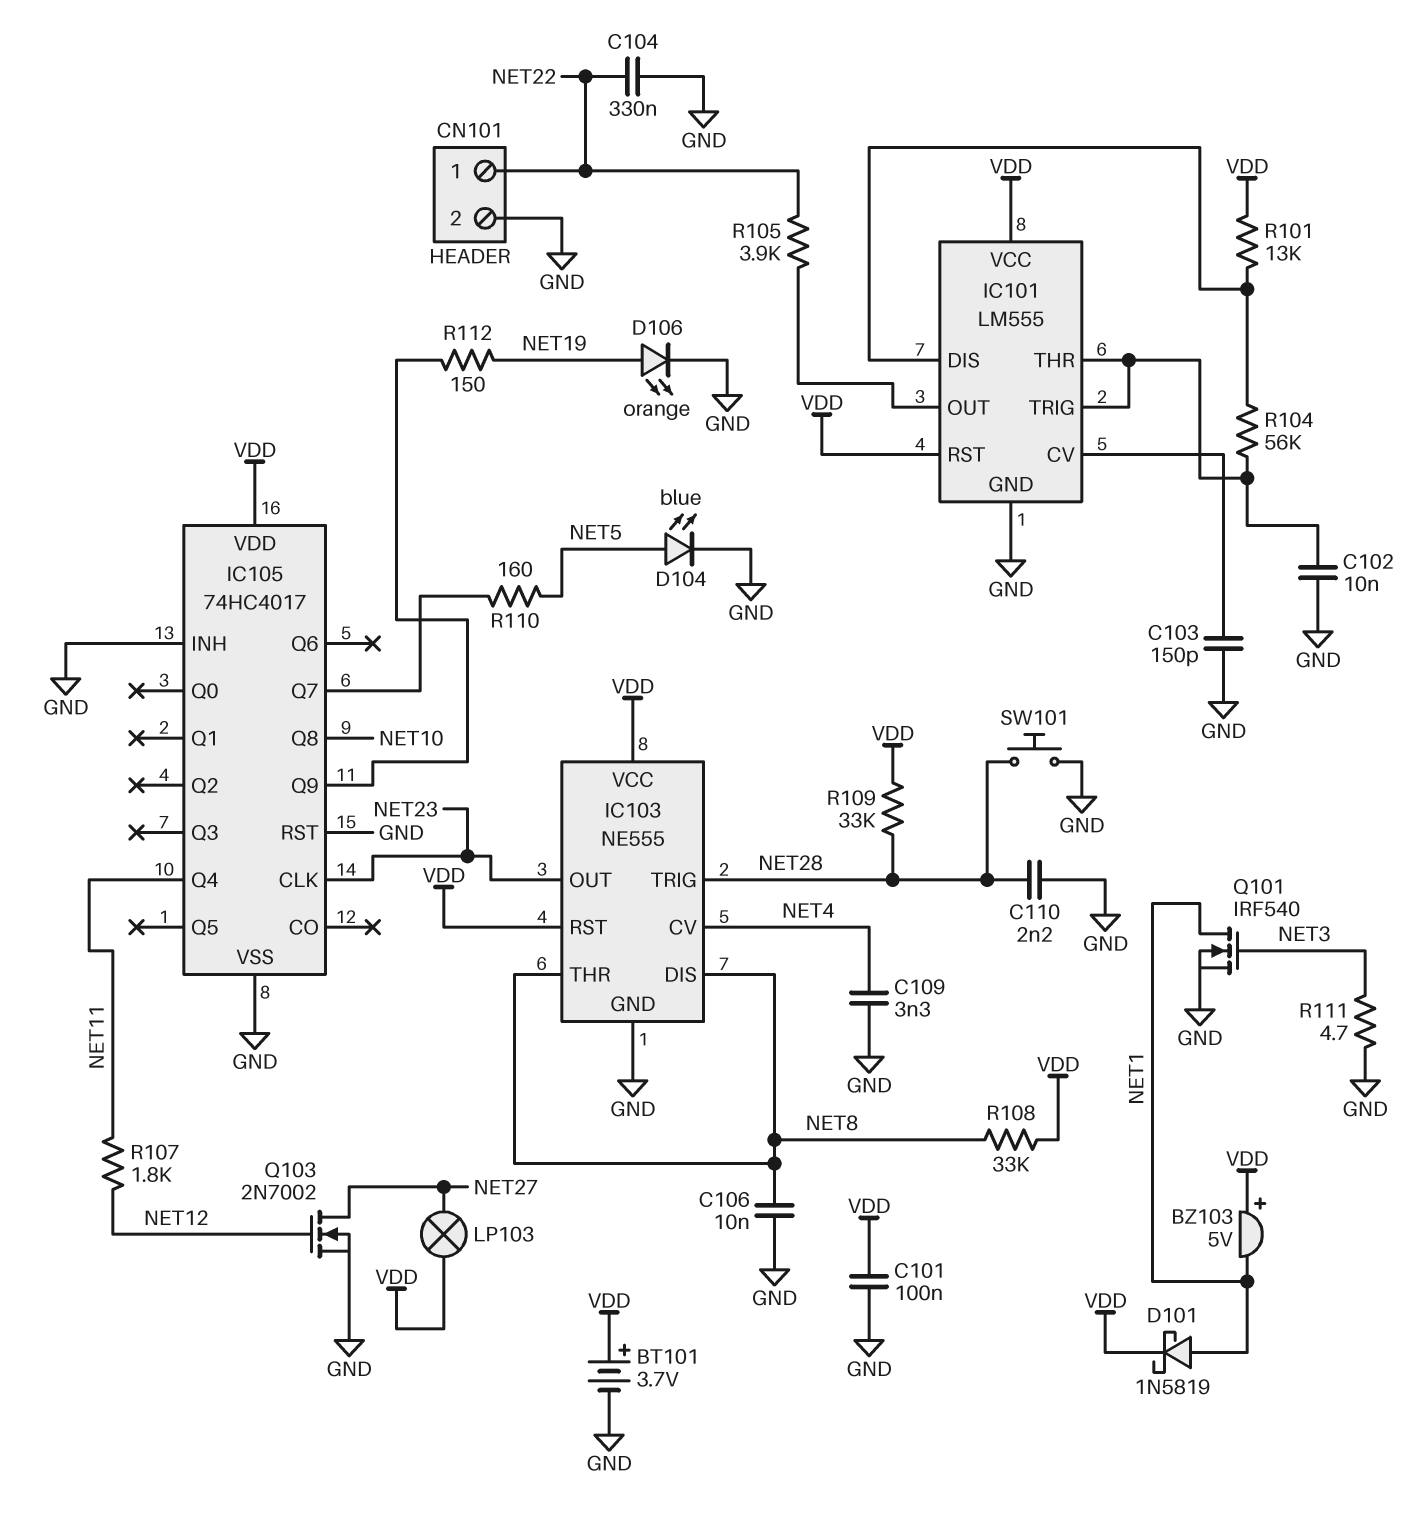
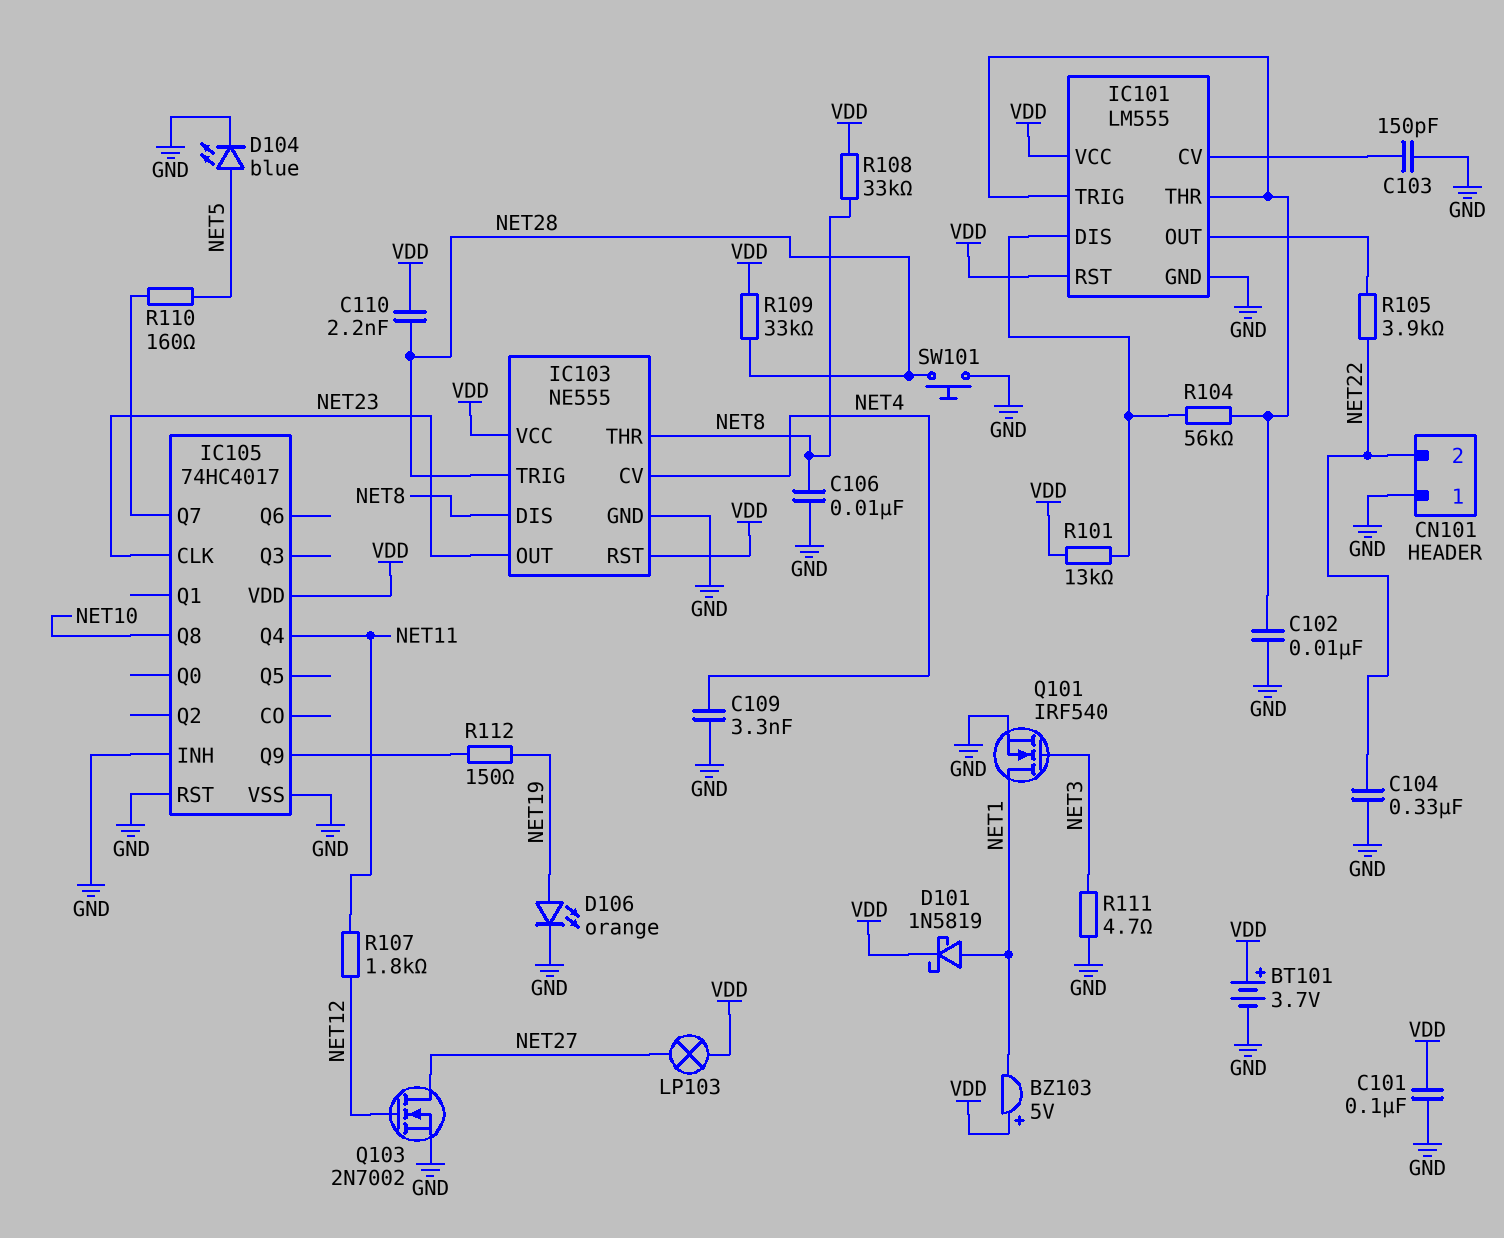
C110: 2.2nF (GND, NET28) -> 2.2nF (NET28, VDD)
CN101 pin 1: NET22 -> GND
CN101 pin 2: GND -> NET22

